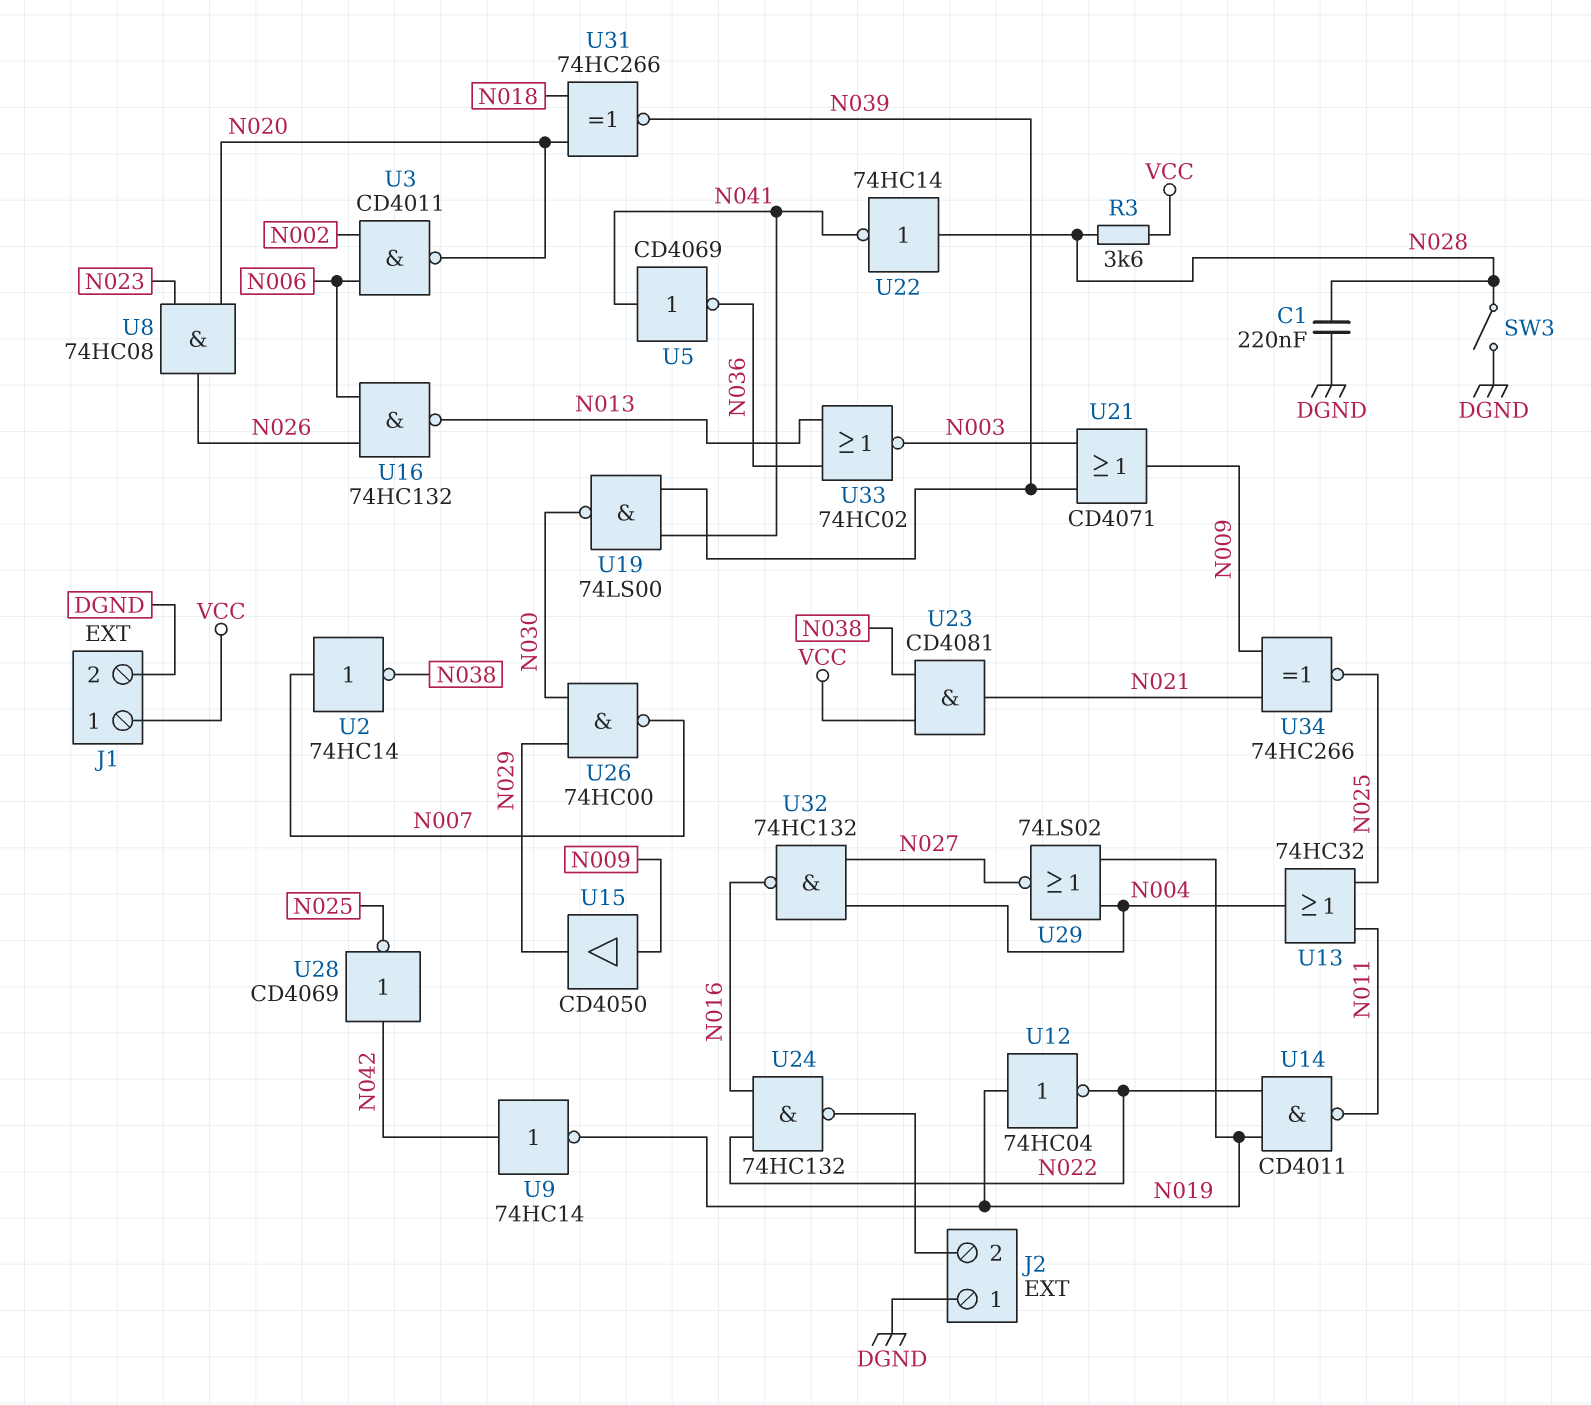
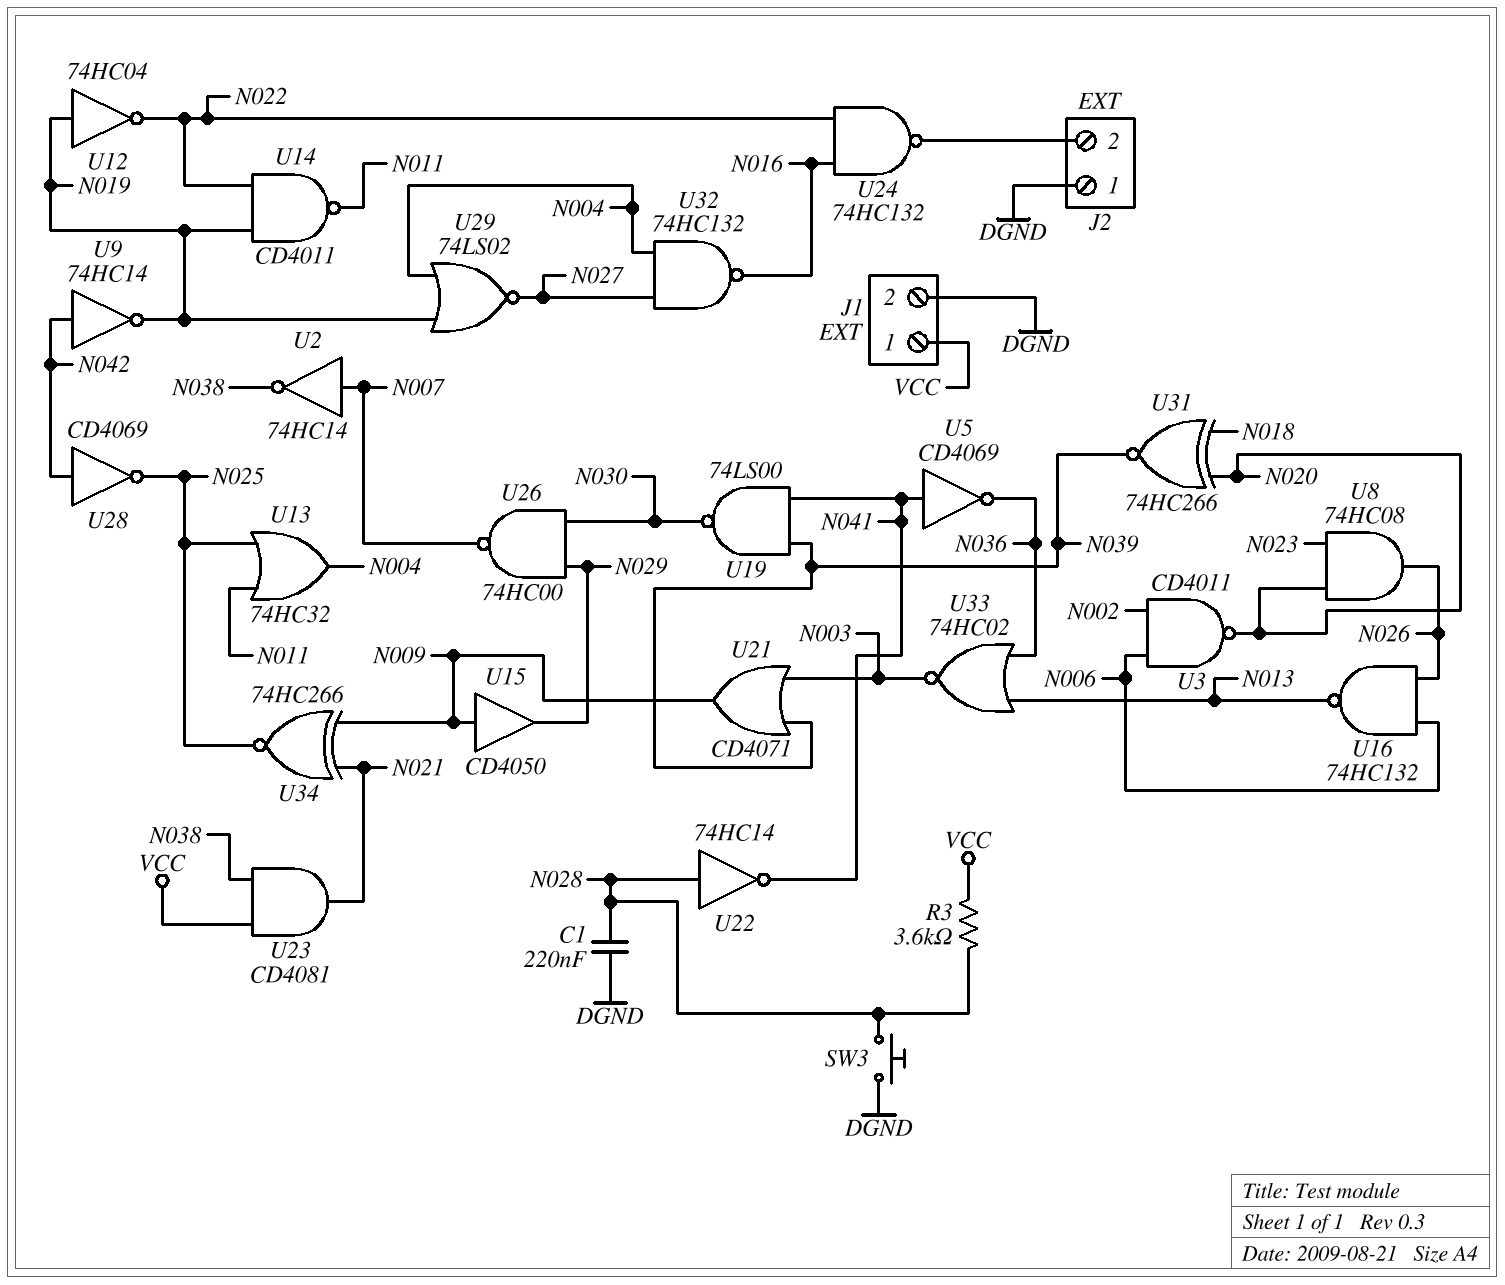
SW3: switch (DGND, N028) -> button (DGND, N028)

